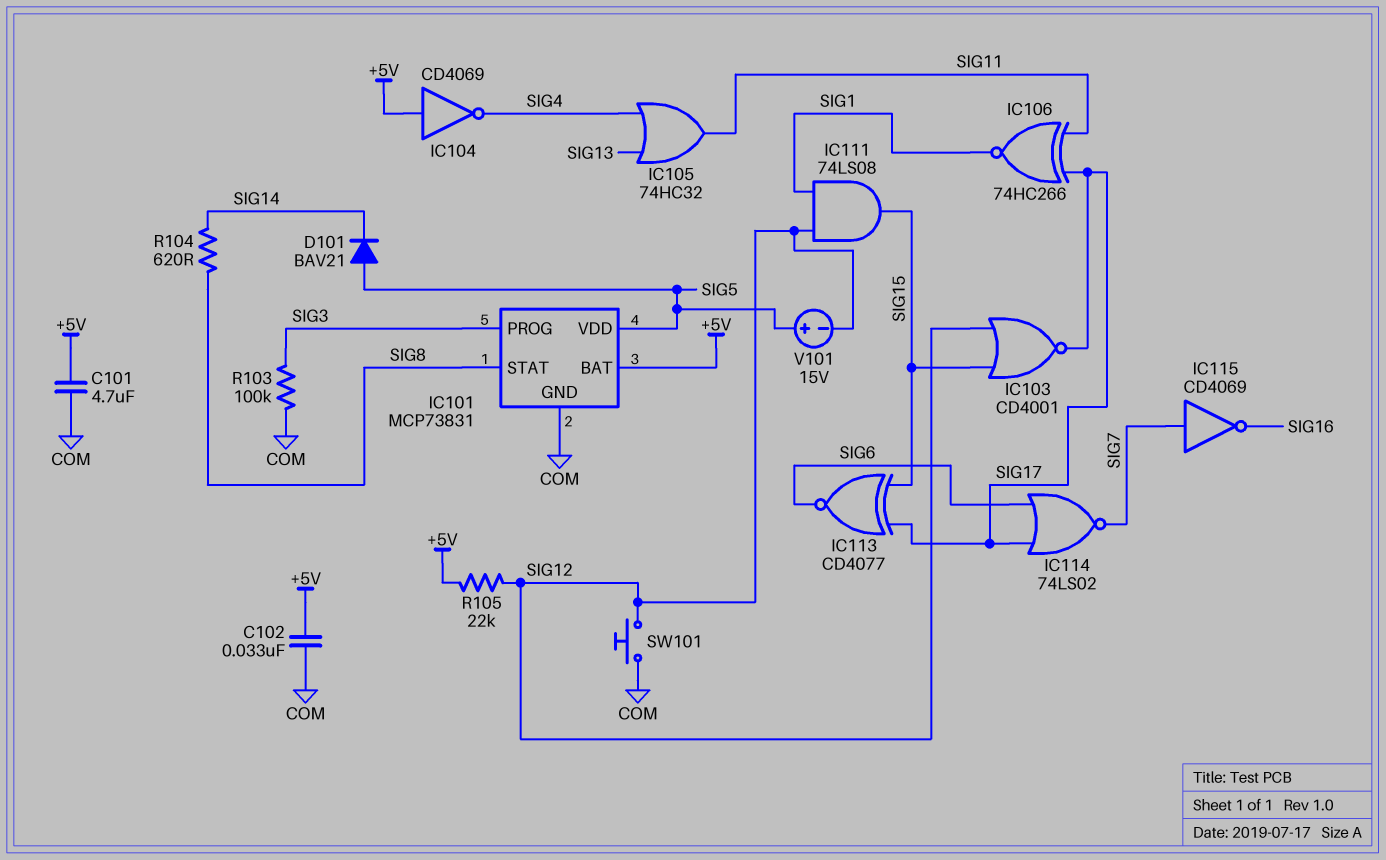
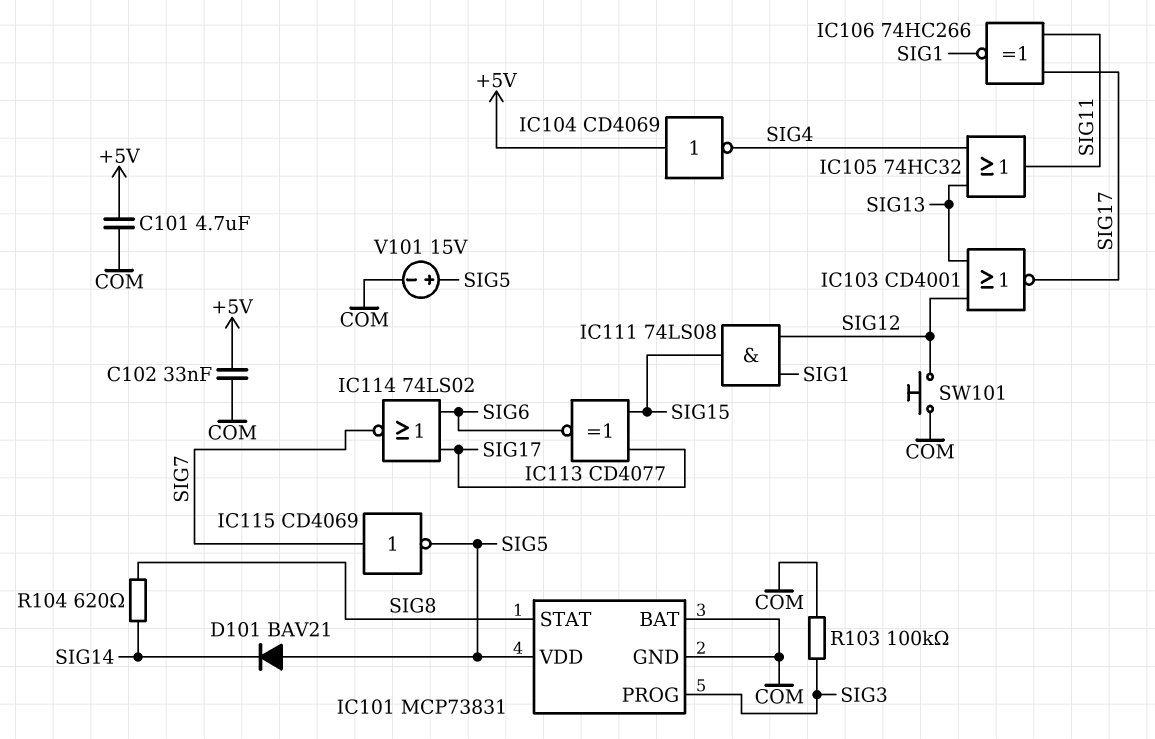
IC101 pin BAT: +5V -> COM
IC103: NOR CD4001 (in SIG12, in SIG15, out SIG17) -> NOR CD4001 (in SIG12, in SIG13, out SIG17)
IC115: NOT CD4069 (in SIG7, out SIG16) -> NOT CD4069 (in SIG7, out SIG5)
R105: 22k (+5V, SIG12) -> none
V101: 15V (plus SIG5, minus SIG12) -> 15V (plus SIG5, minus COM)

